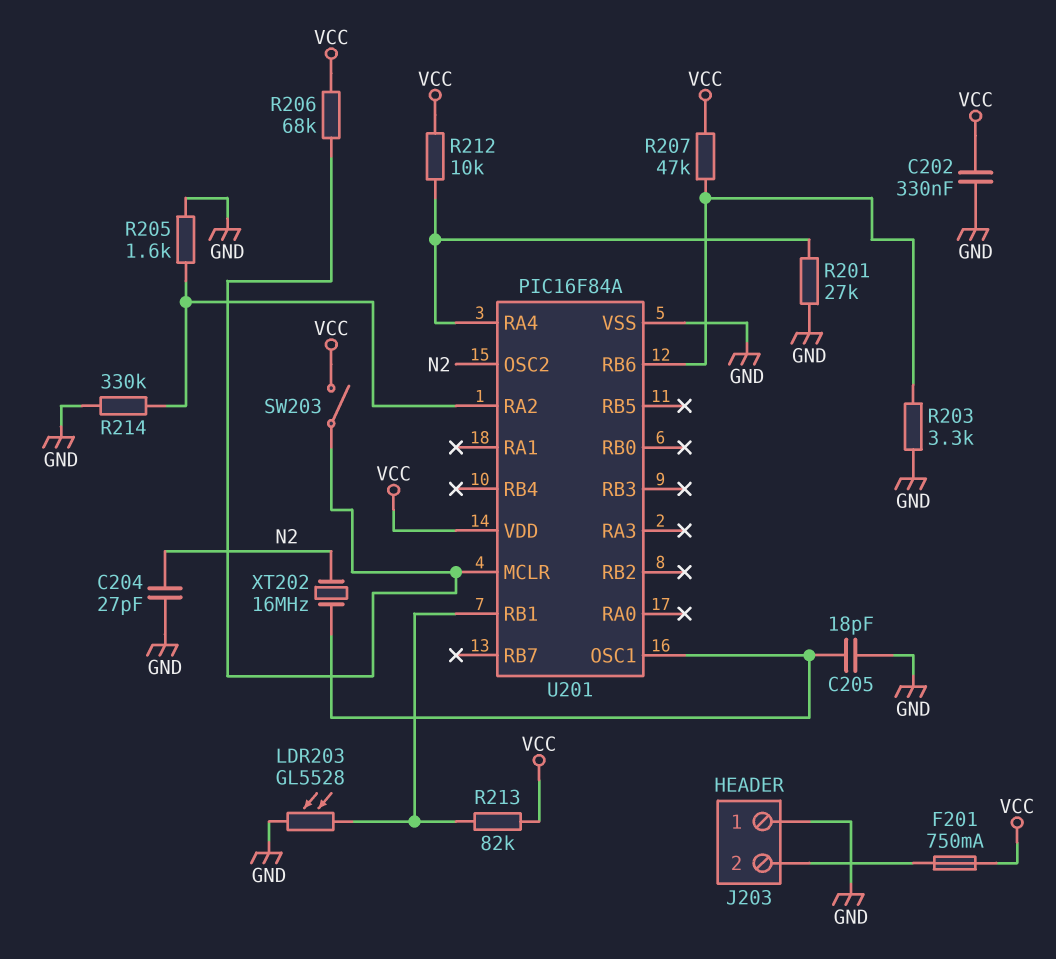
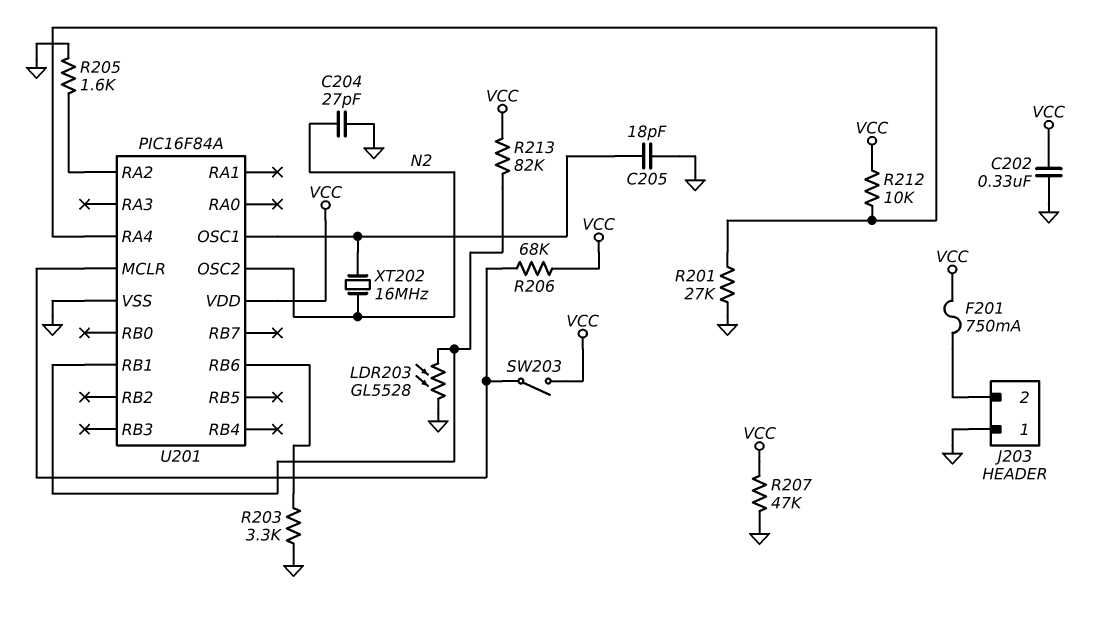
R207: 47k (U201/RB6, VCC) -> 47k (GND, VCC)
R214: 330k (GND, U201/RA2) -> none

